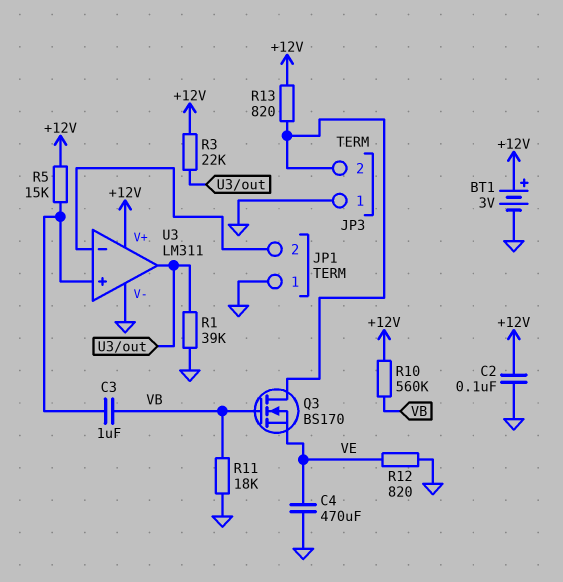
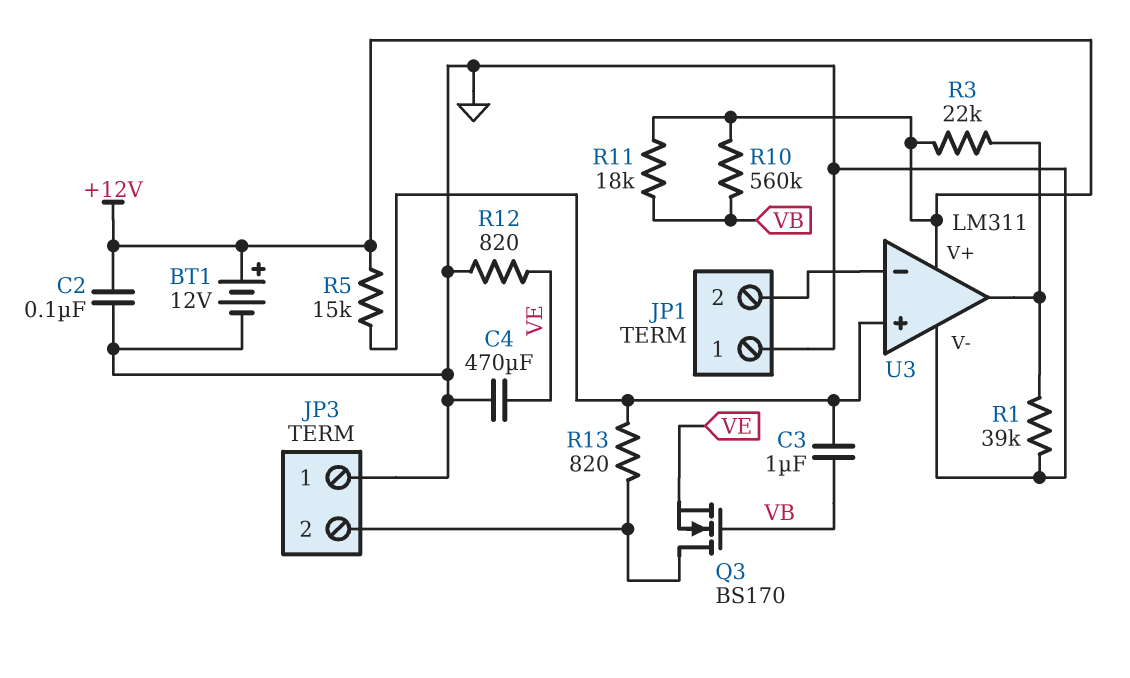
BT1: 3V (plus +12V, minus GND) -> 12V (plus +12V, minus GND)
R11: 18k (GND, VB) -> 18k (+12V, VB)
R13: 820 (+12V, JP3/2) -> 820 (JP3/2, U3/in+)

